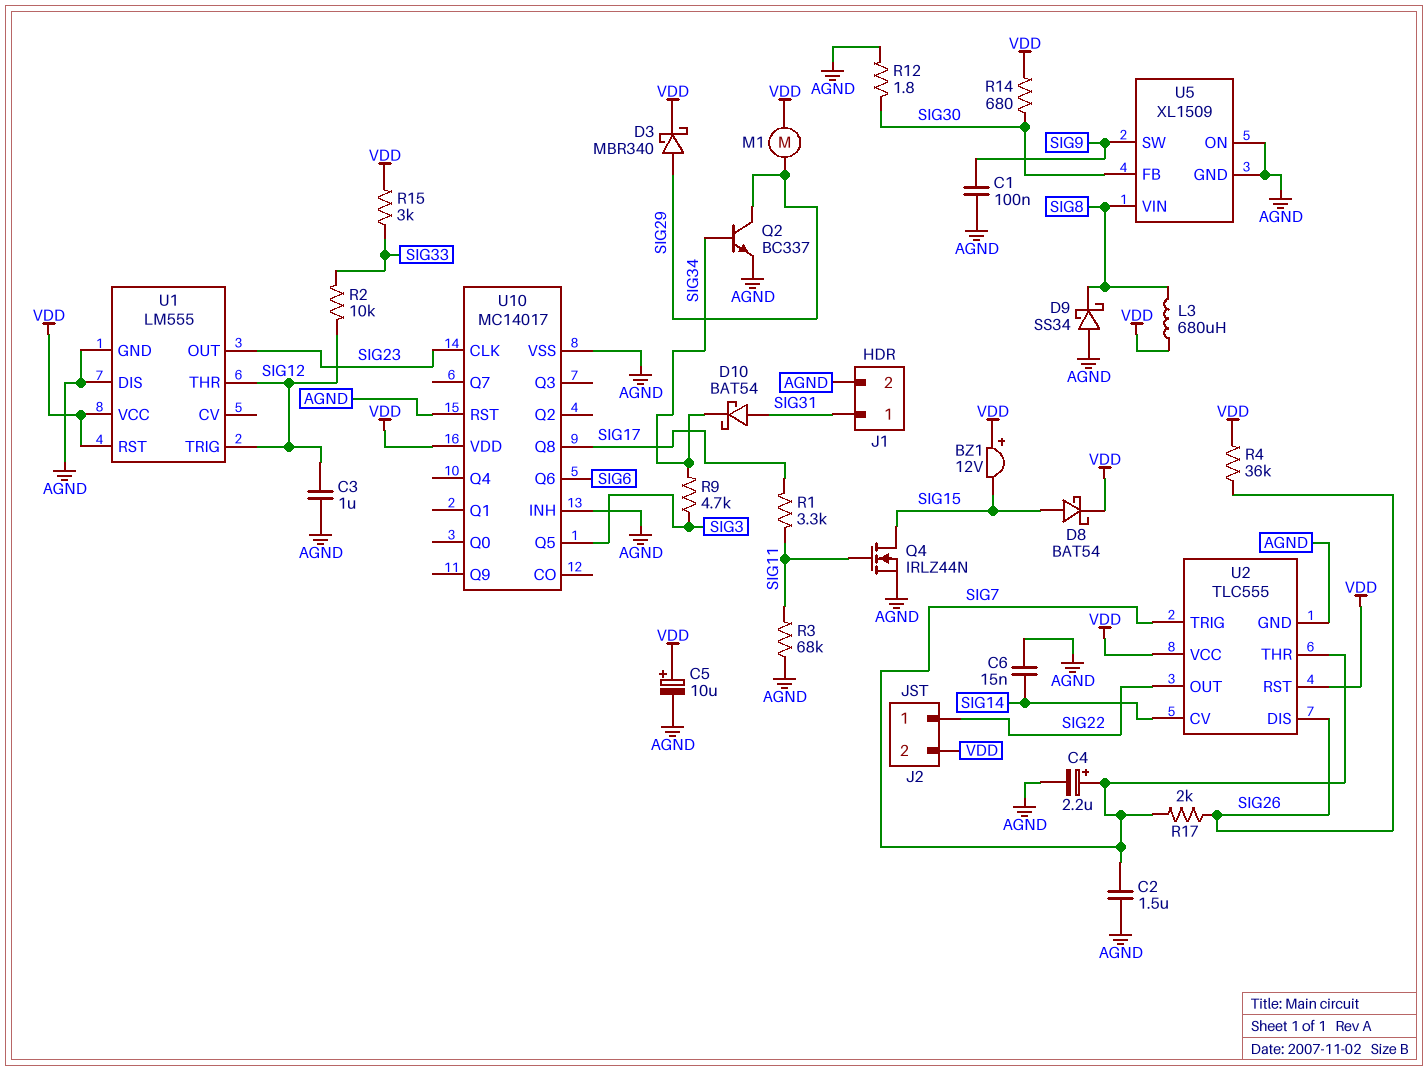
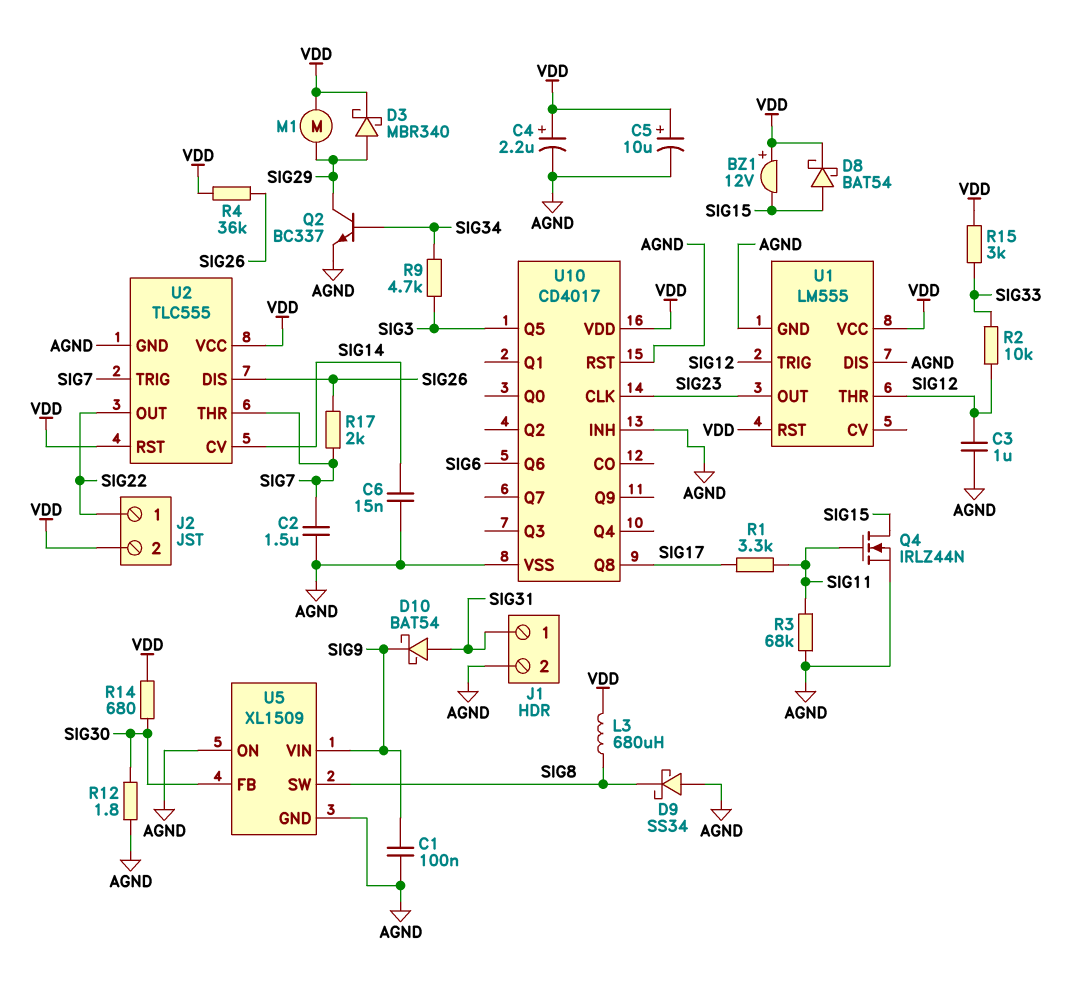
C4: 2.2uF (plus SIG7, minus AGND) -> 2.2uF (plus VDD, minus AGND)
D10: schottky BAT54 (A SIG31, K SIG34) -> schottky BAT54 (A SIG31, K SIG9)
U5 pin SW: SIG9 -> SIG8
U5 pin VIN: SIG8 -> SIG9
U10: MC14017 -> CD4017

